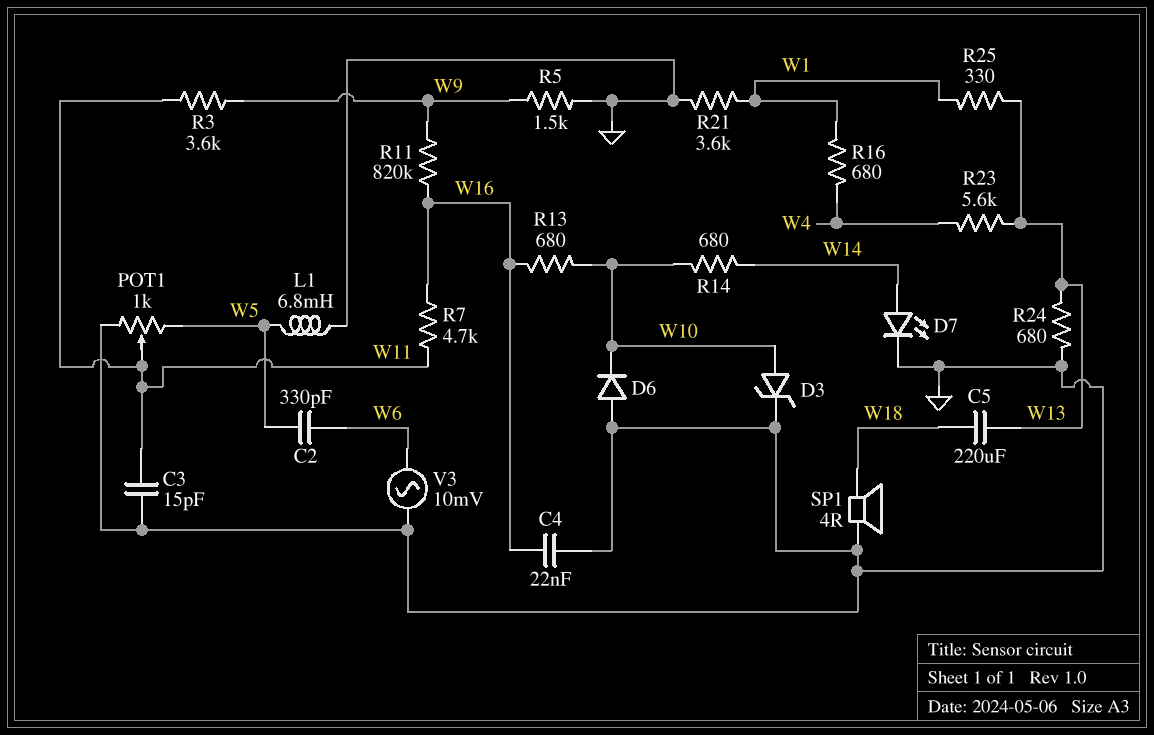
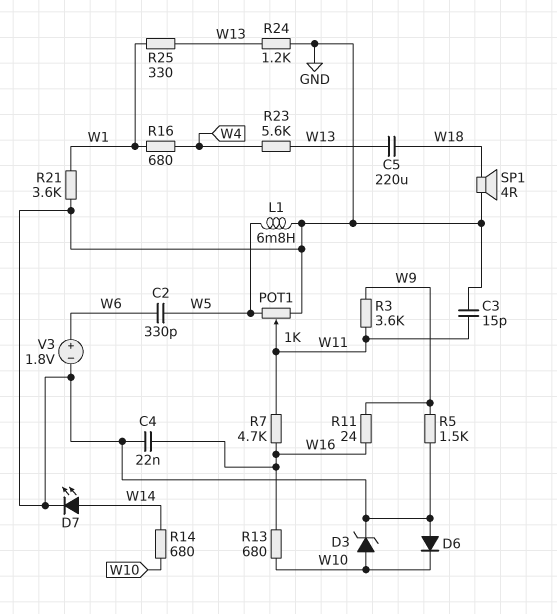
R11: 820k (W9, W16) -> 24 (W9, W16)
R24: 680 (GND, W13) -> 1.2k (GND, W13)
V3: AC 10mV (GND, W6) -> 1.8V (plus W6, minus GND)

